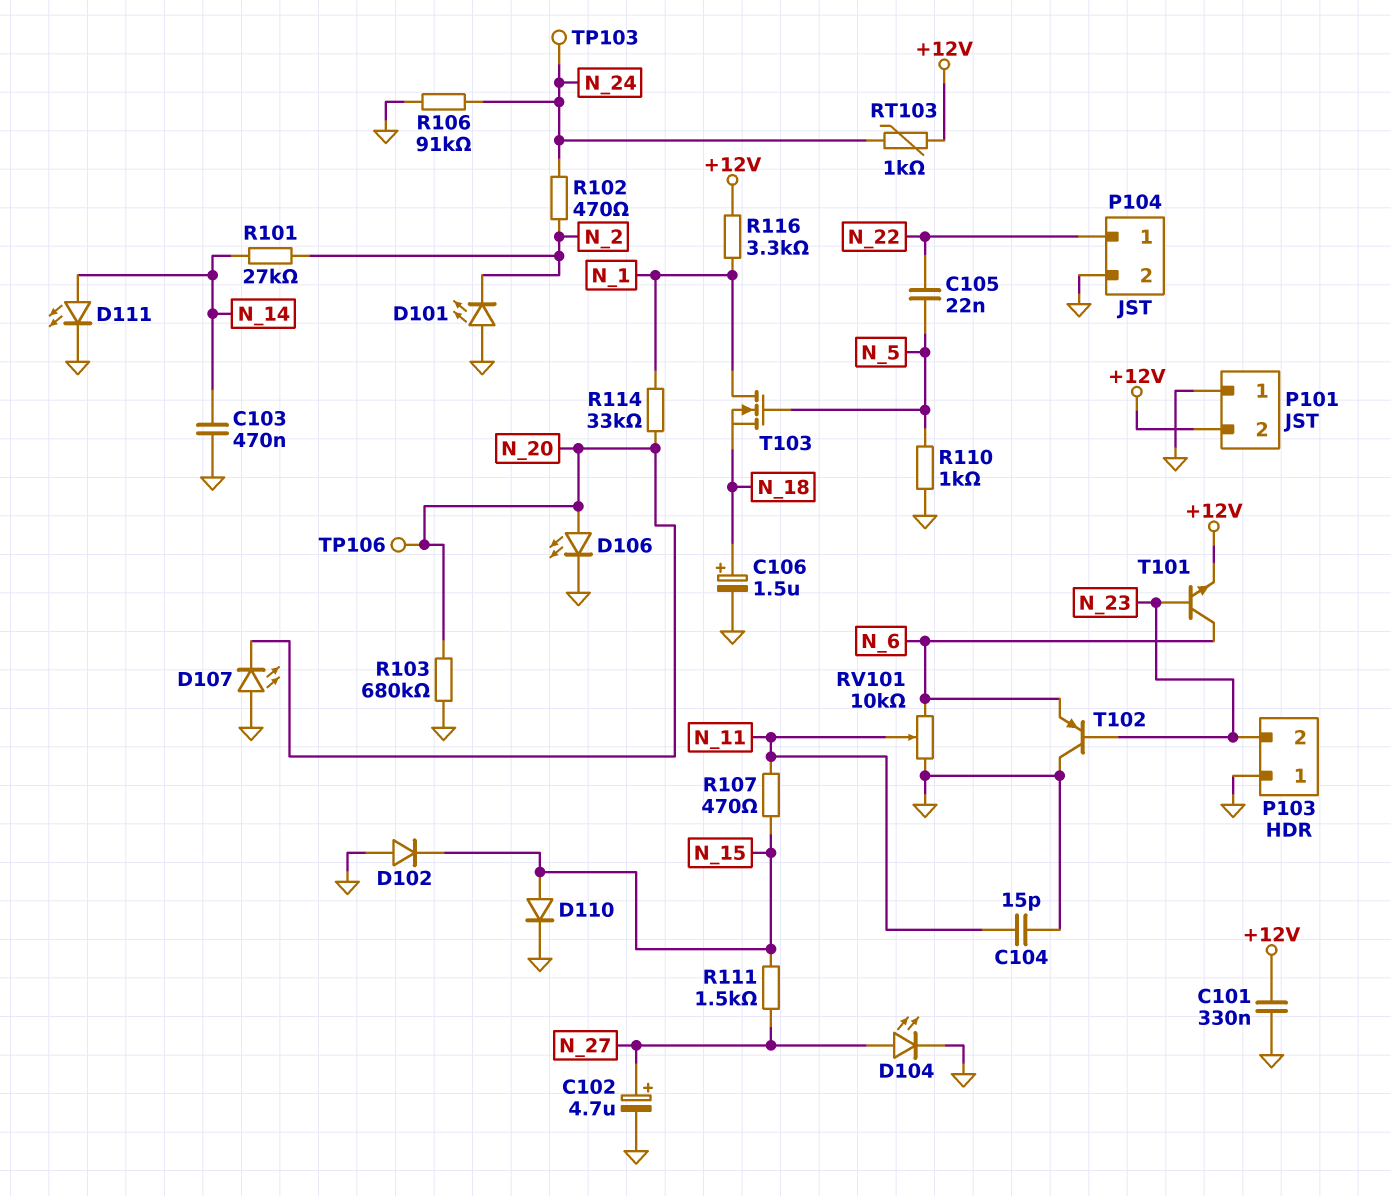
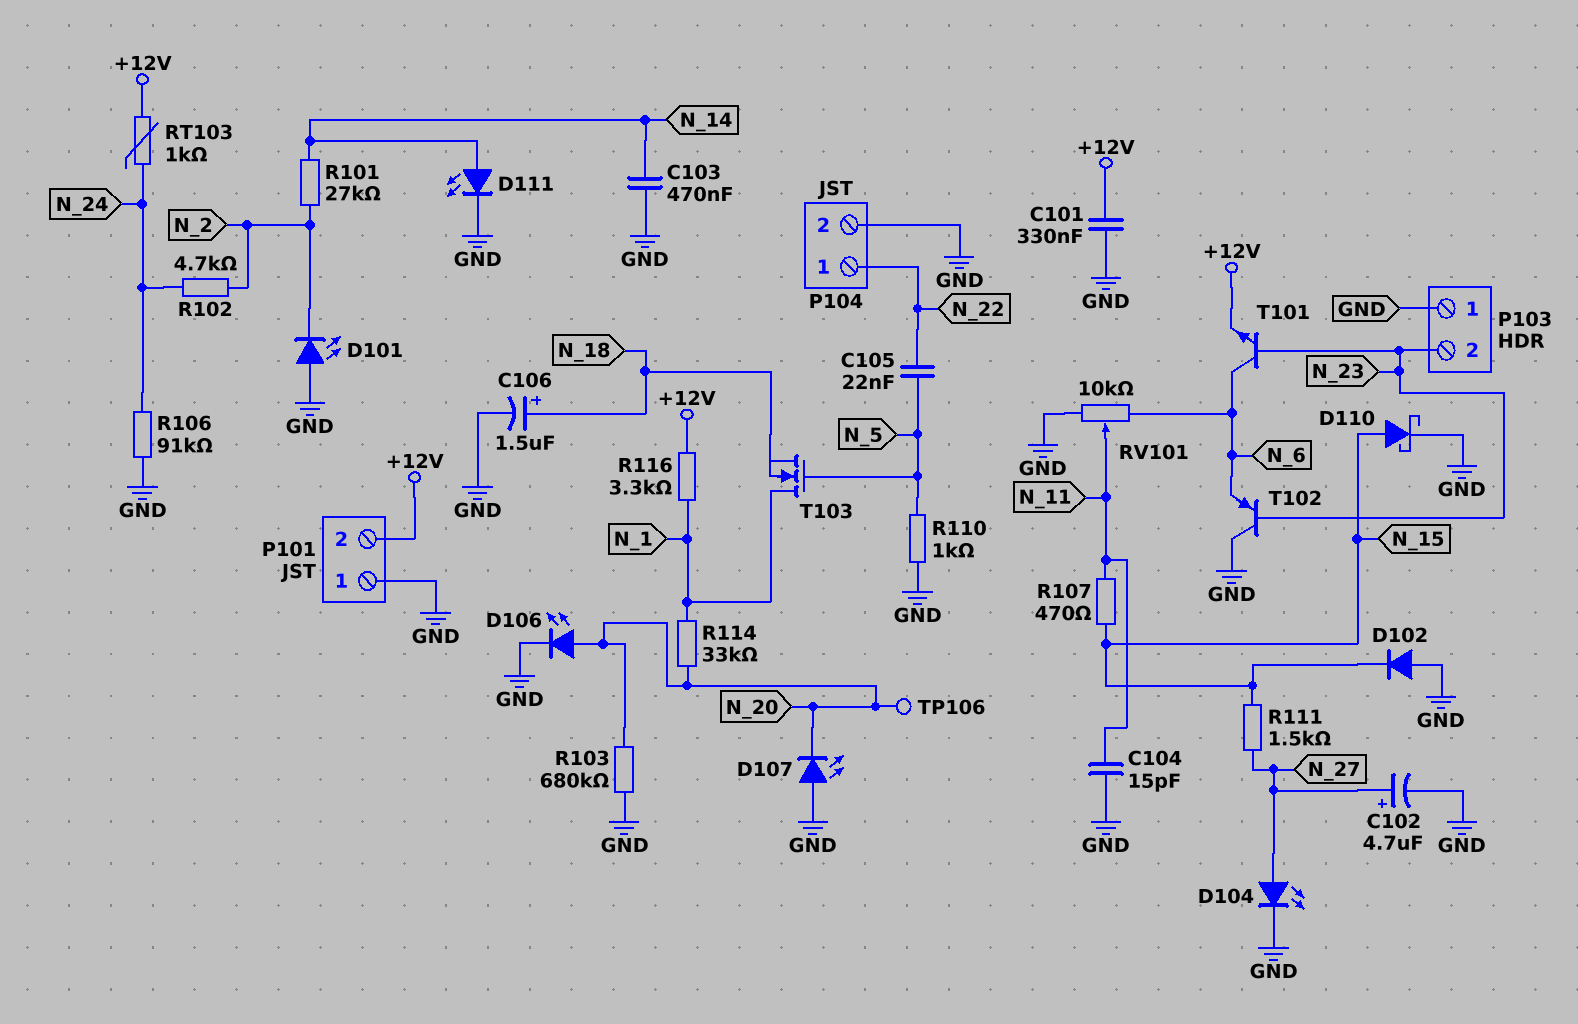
D110: diode (A N_15, K GND) -> schottky (A N_15, K GND)
R102: 470 (N_2, N_24) -> 4.7k (N_2, N_24)
TP103: test point (N_24) -> none

